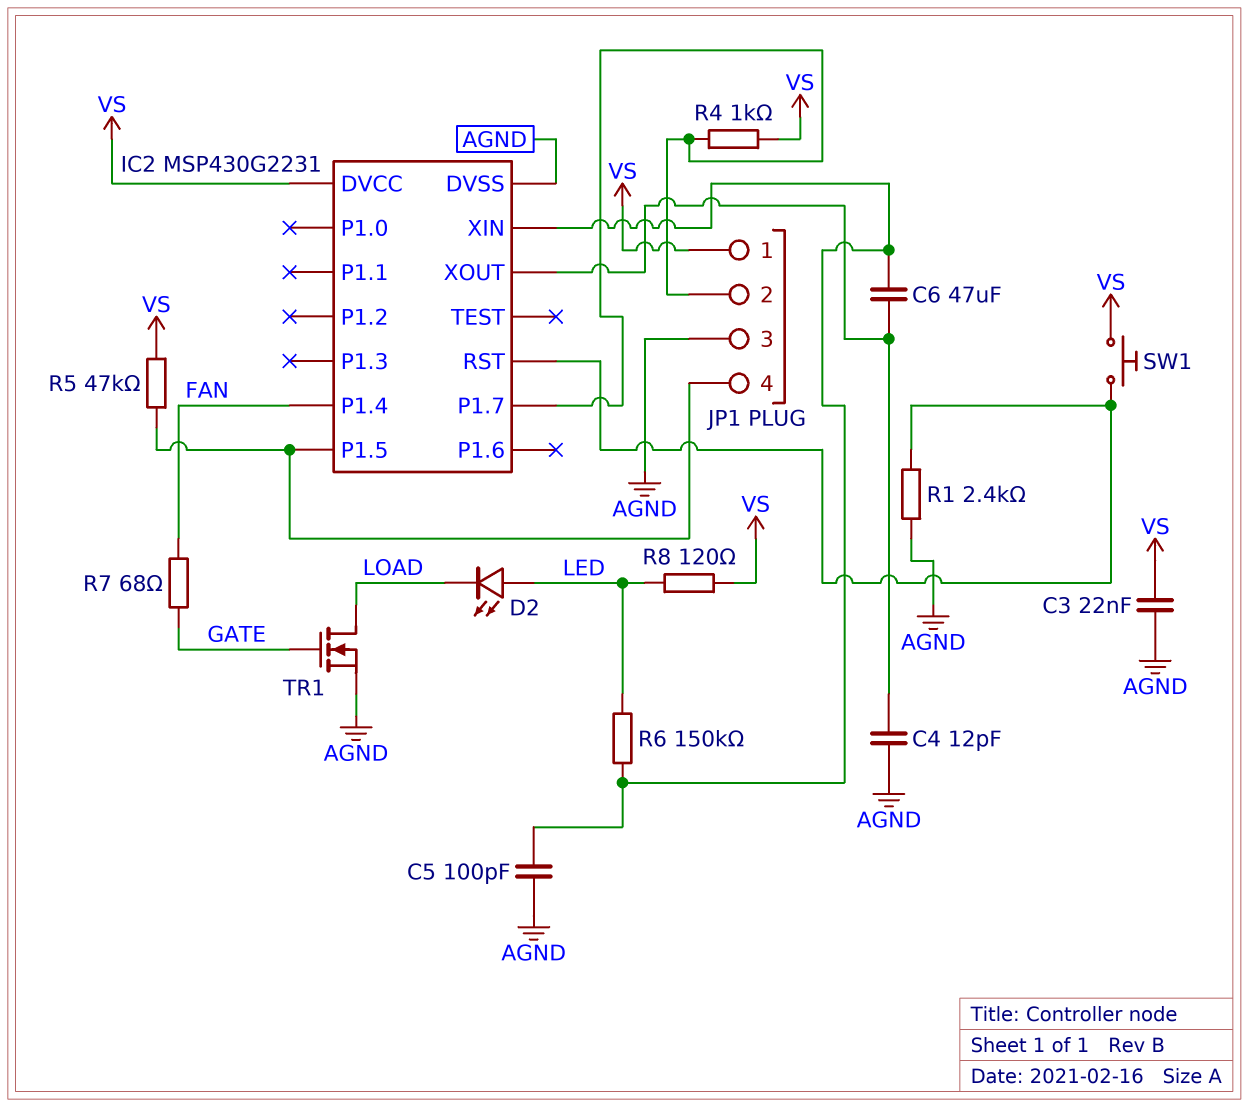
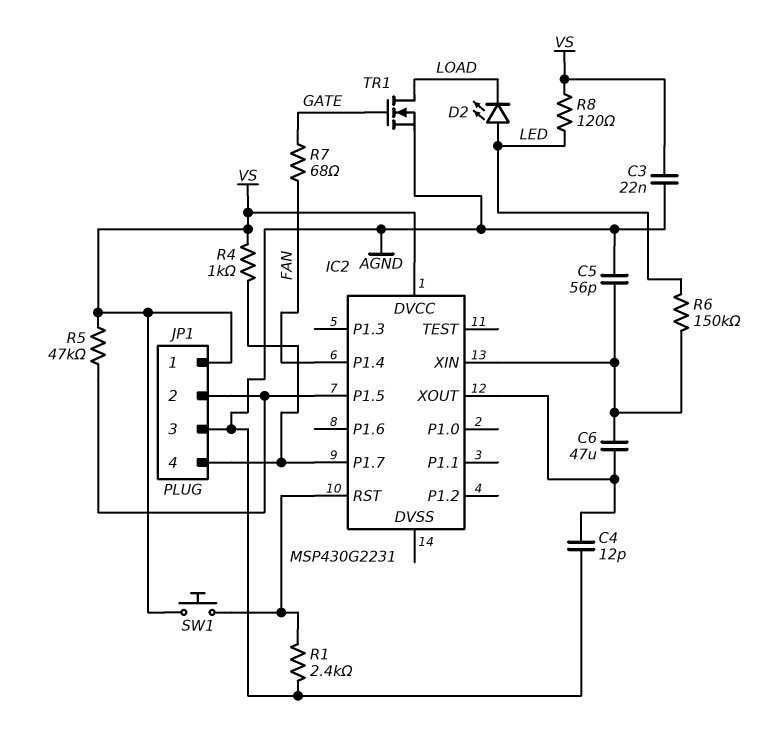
C5: 100pF (AGND, IC2/XIN) -> 56pF (AGND, IC2/XIN)
IC2 pin DVSS: AGND -> none
JP1 pin 2: IC2/P1.7 -> IC2/P1.5
JP1 pin 4: IC2/P1.5 -> IC2/P1.7

